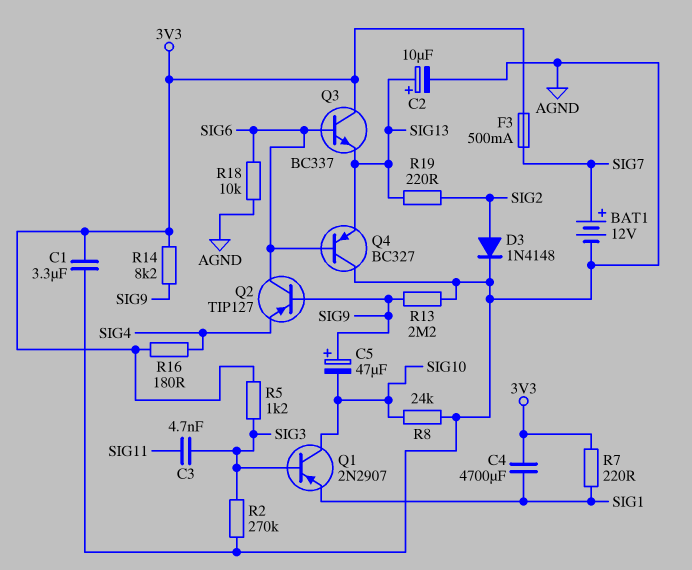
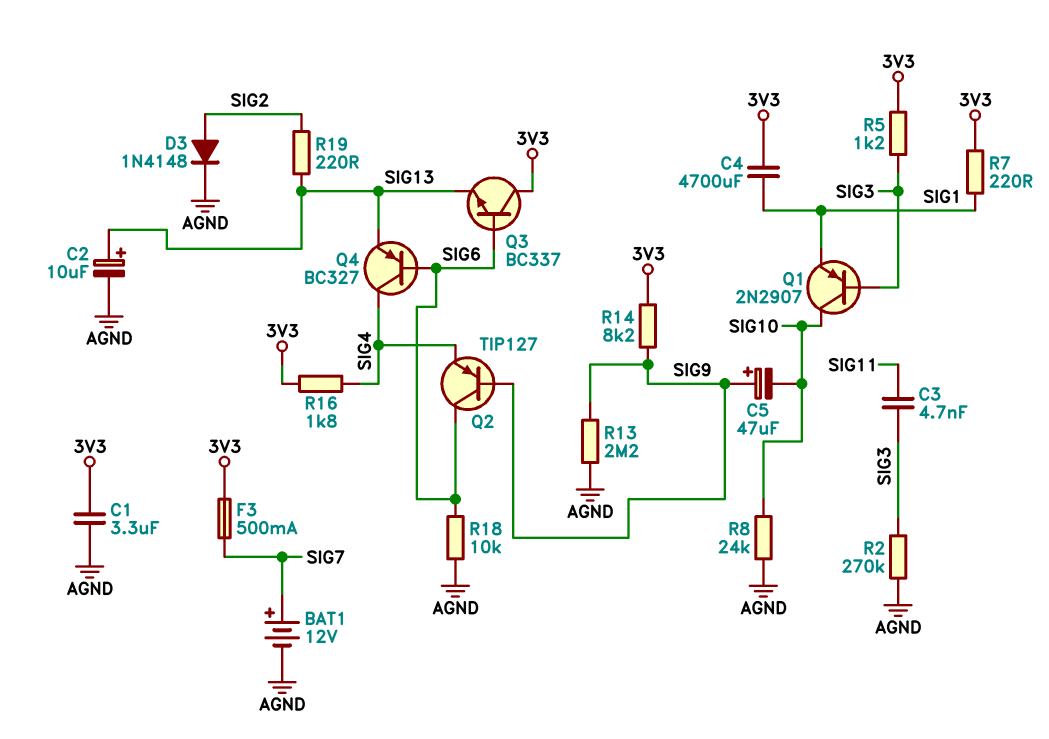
Q4: PNP BC327 (B SIG6, C AGND, E SIG13) -> PNP BC327 (B SIG6, C SIG4, E SIG13)
R16: 180 (3V3, SIG4) -> 1.8k (3V3, SIG4)

